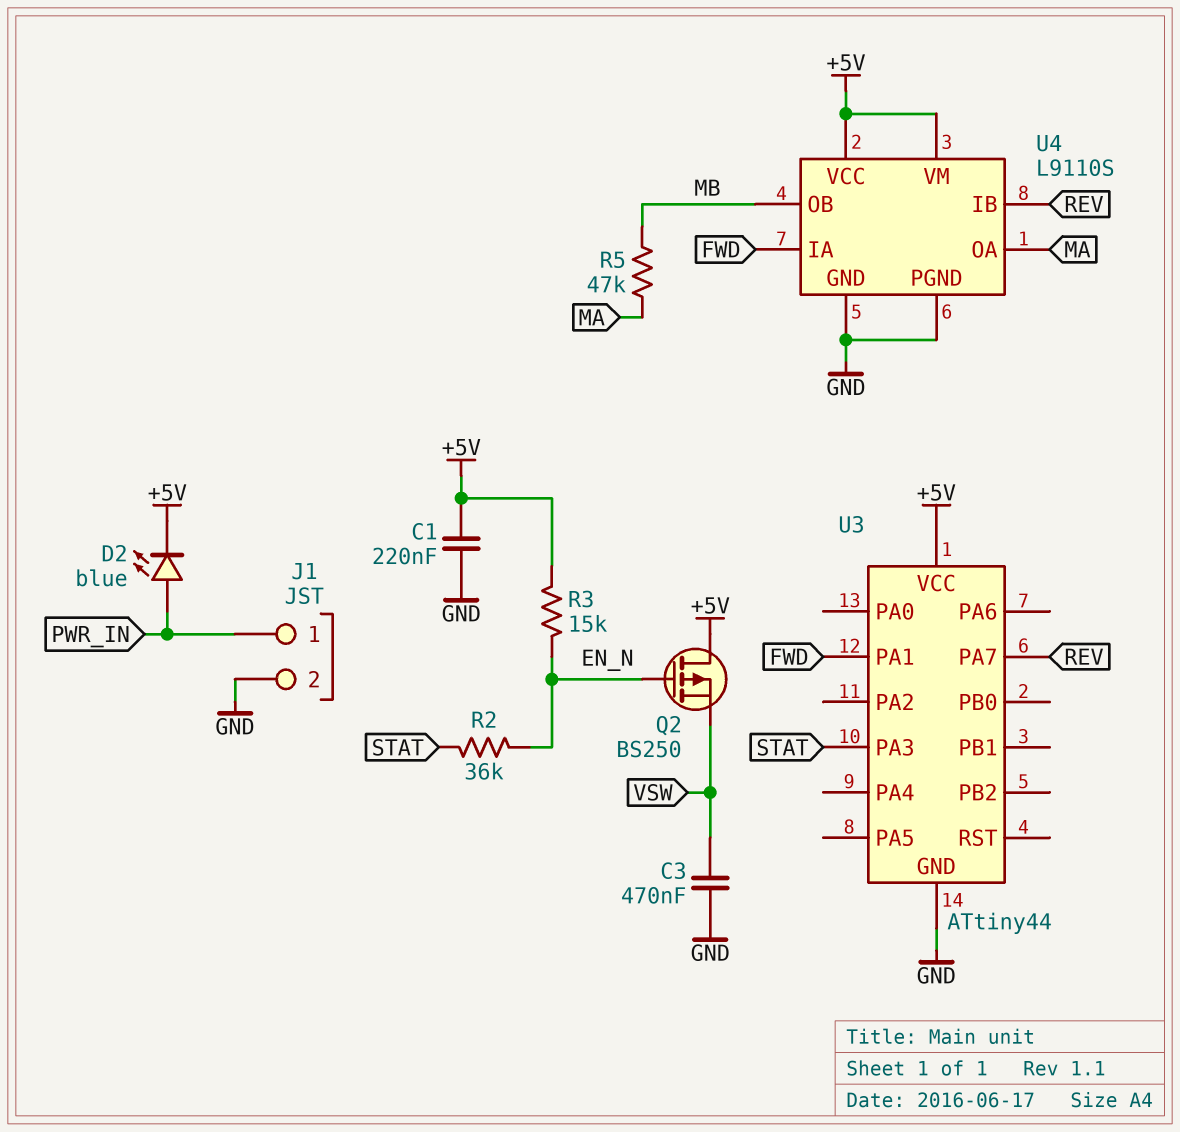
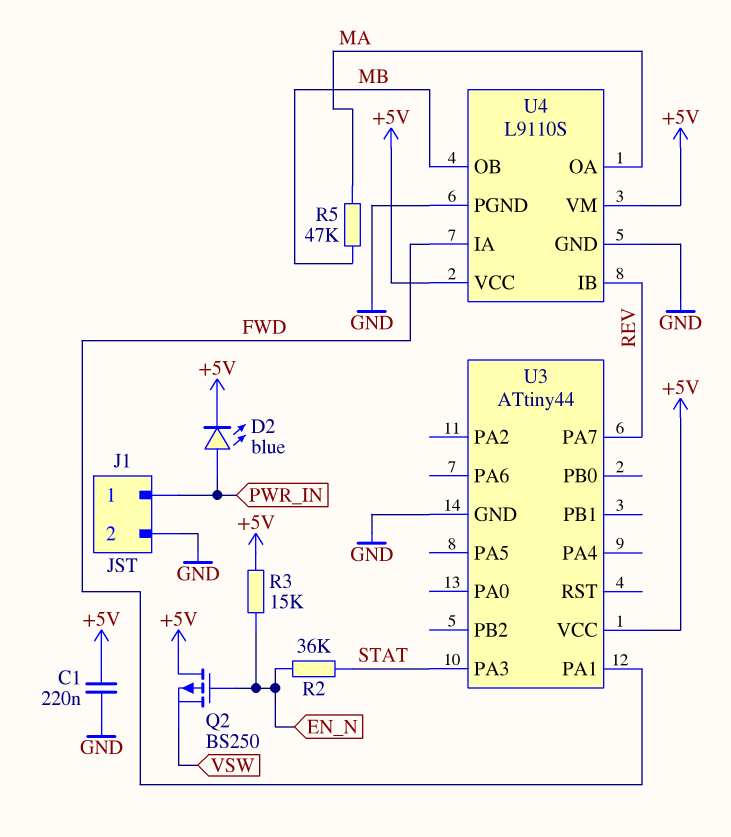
C3: 470nF (GND, VSW) -> none

